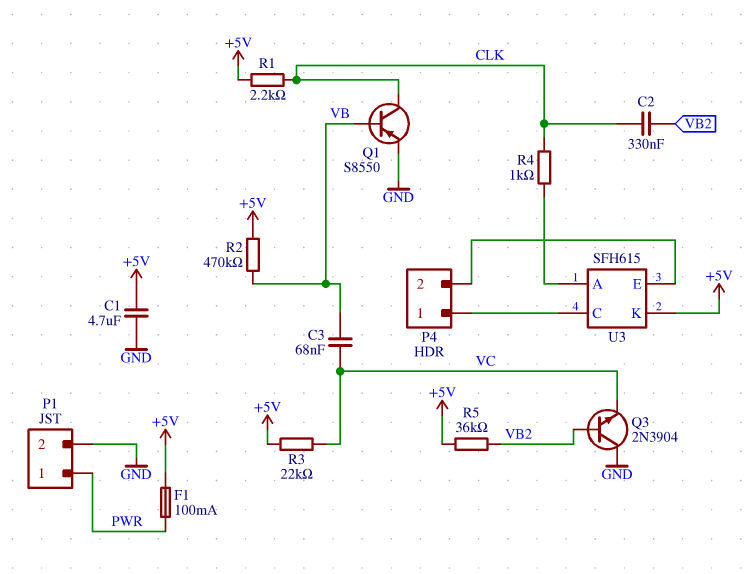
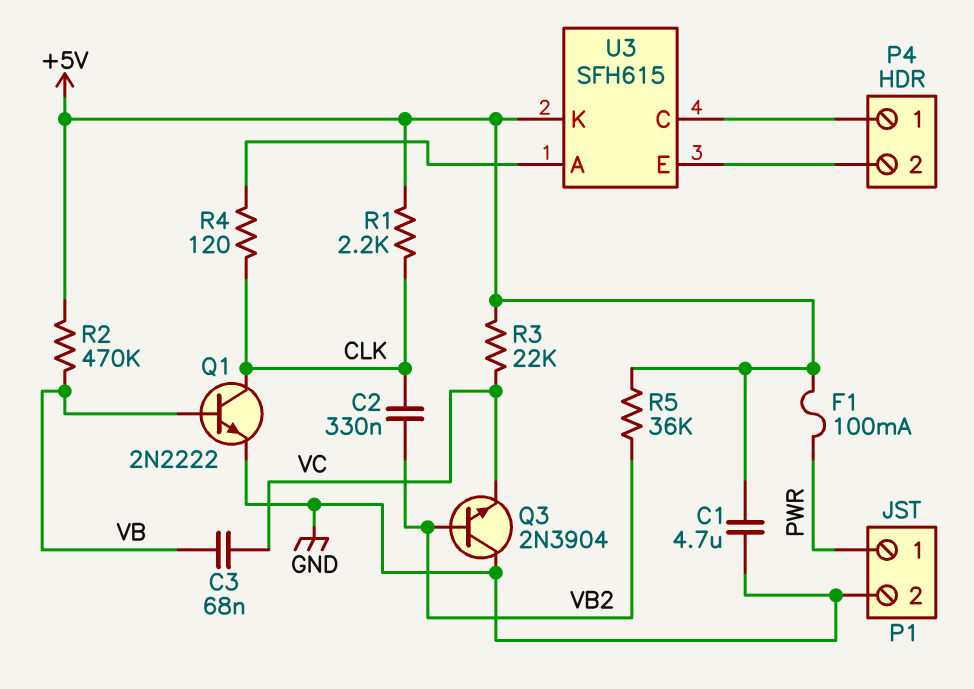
Q1: PNP S8550 (B VB, C CLK, E GND) -> NPN 2N2222 (B VB, C CLK, E GND)
R4: 1k (CLK, U3/A) -> 120 (CLK, U3/A)

